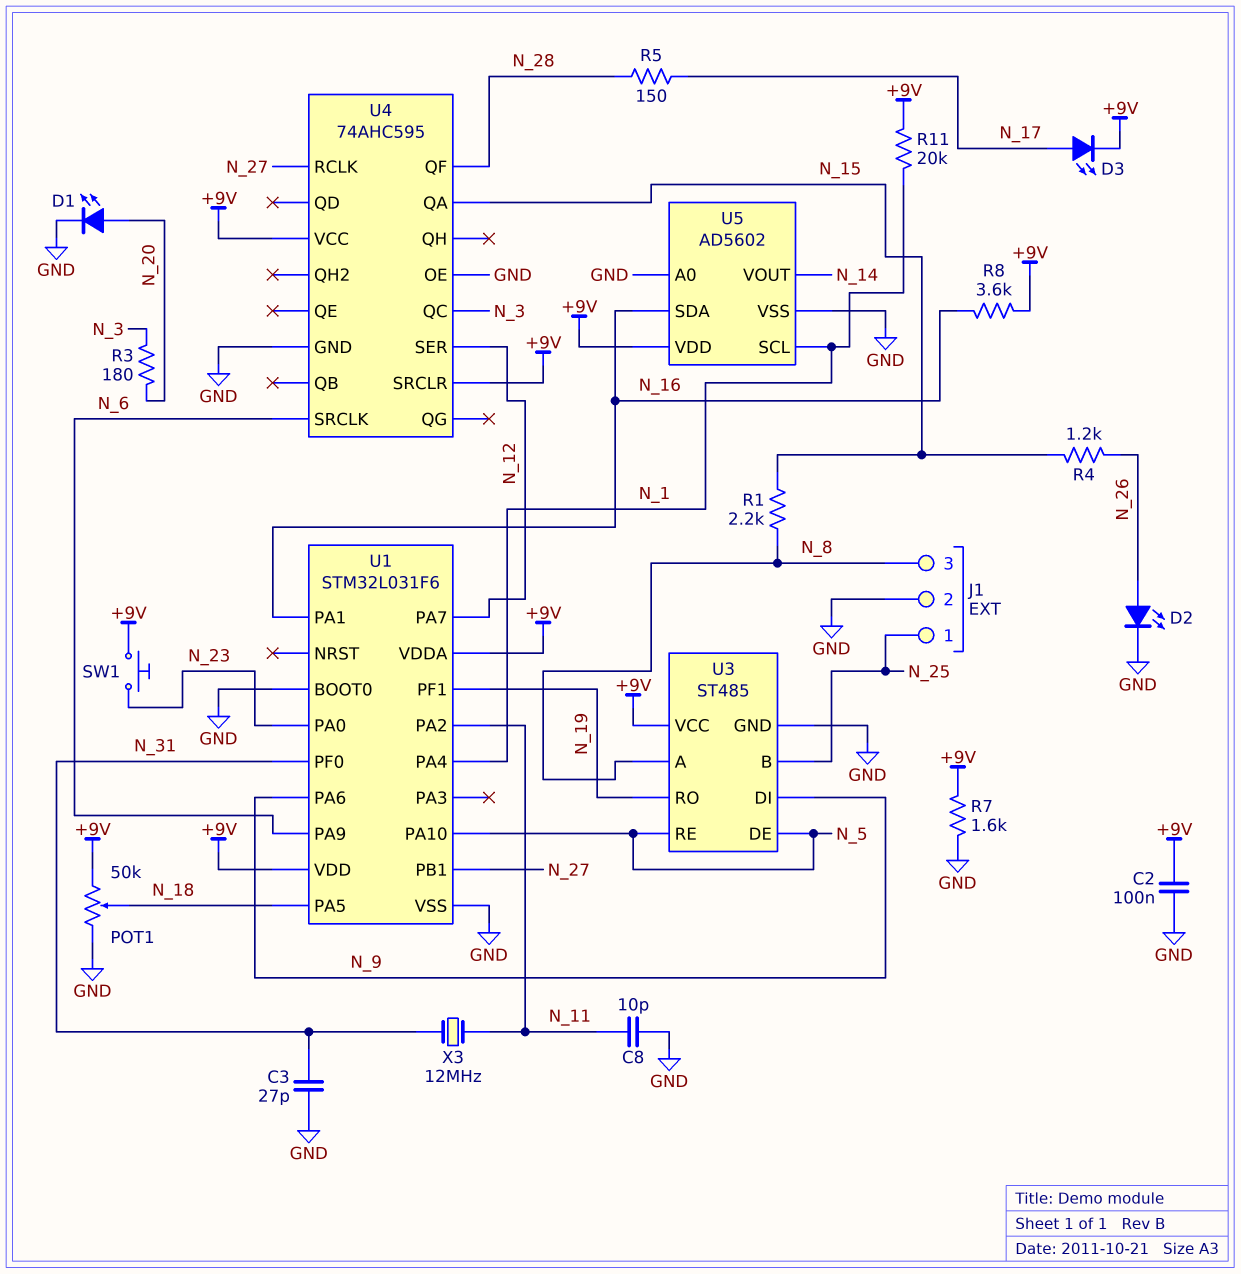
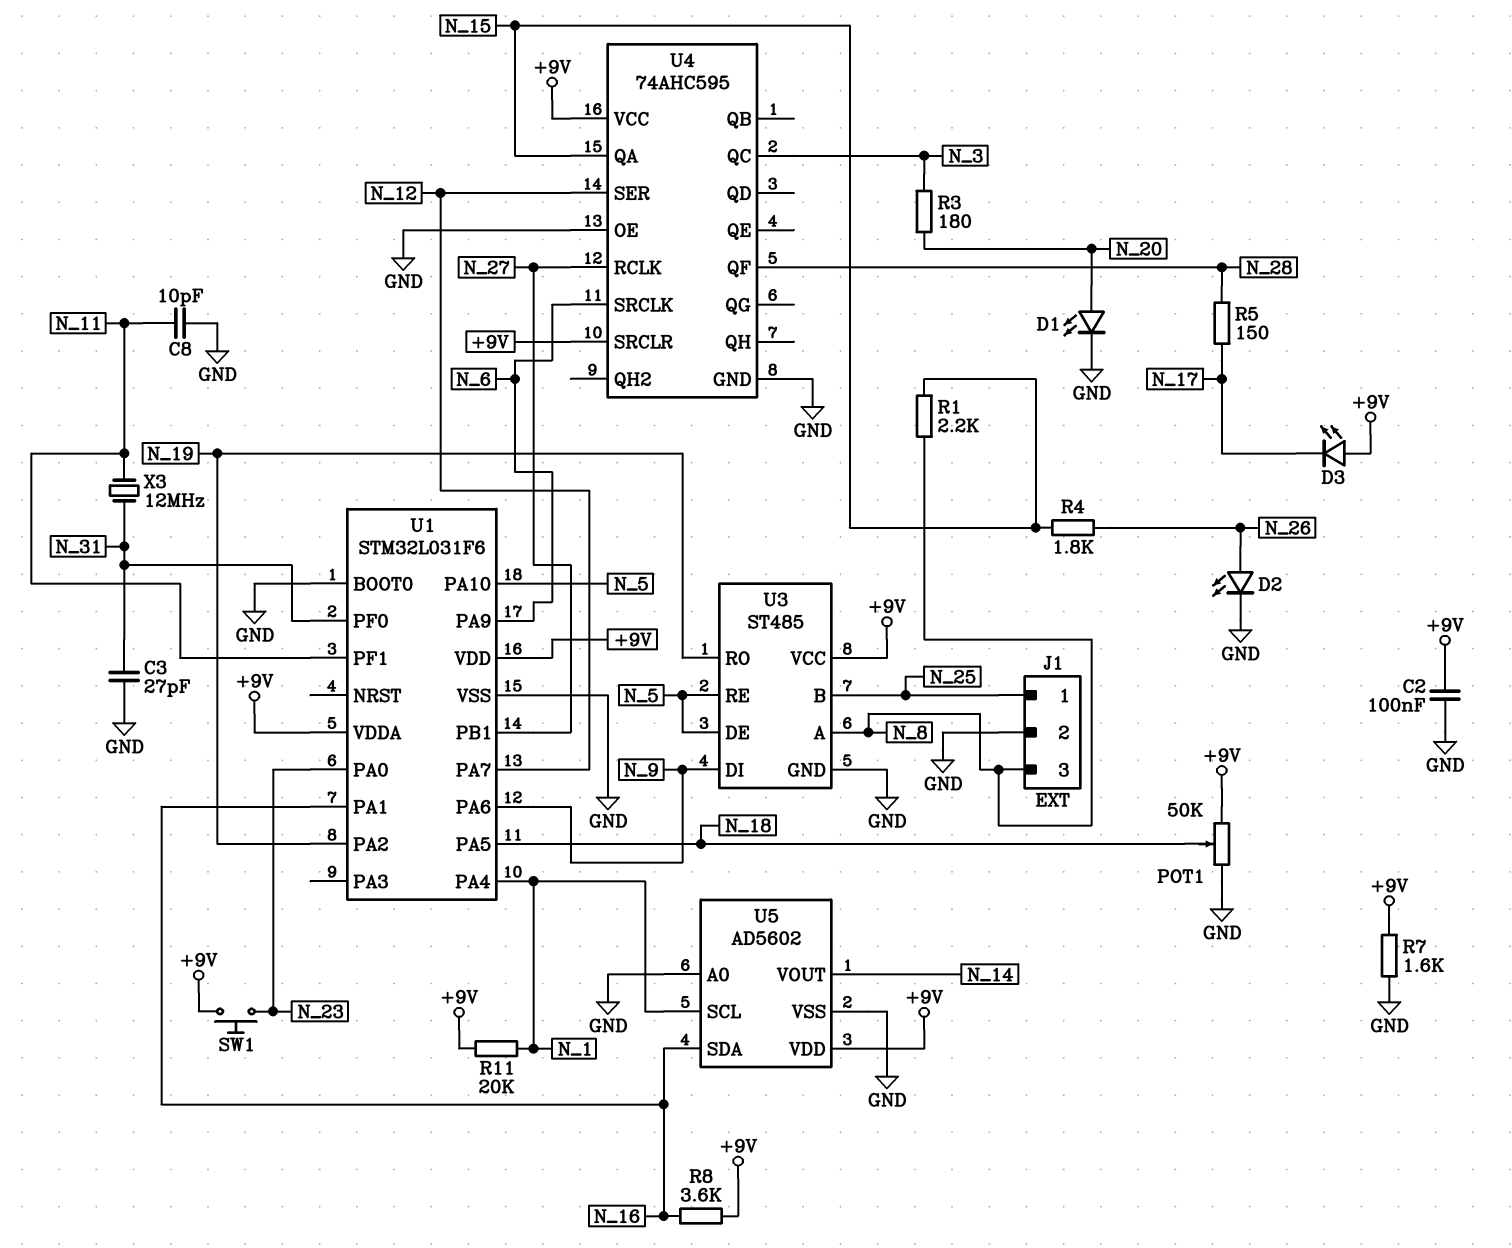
D3: LED (A N_17, K +9V) -> LED (A +9V, K N_17)
R4: 1.2k (N_15, N_26) -> 1.8k (N_15, N_26)
U1 pin PA2: N_11 -> N_19
U1 pin PF1: N_19 -> N_11

